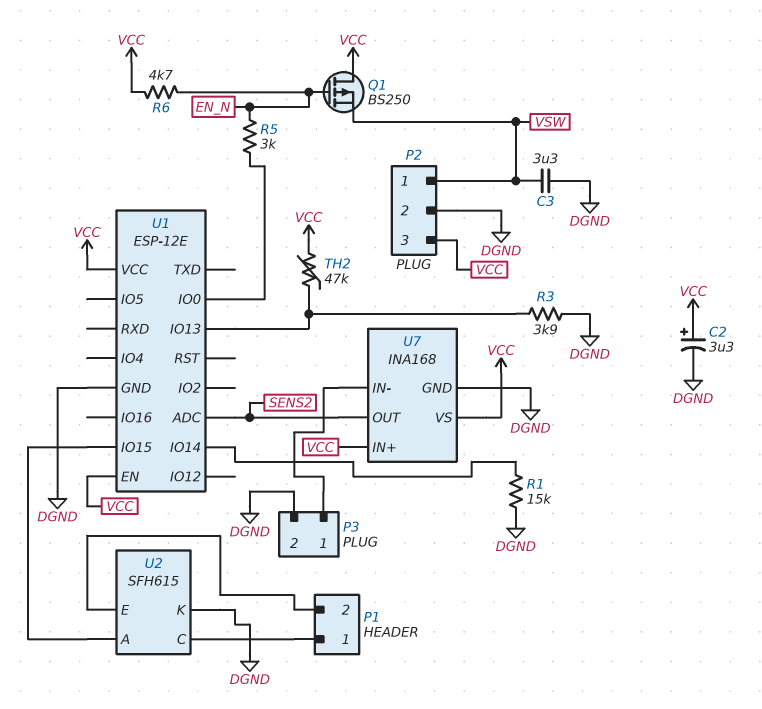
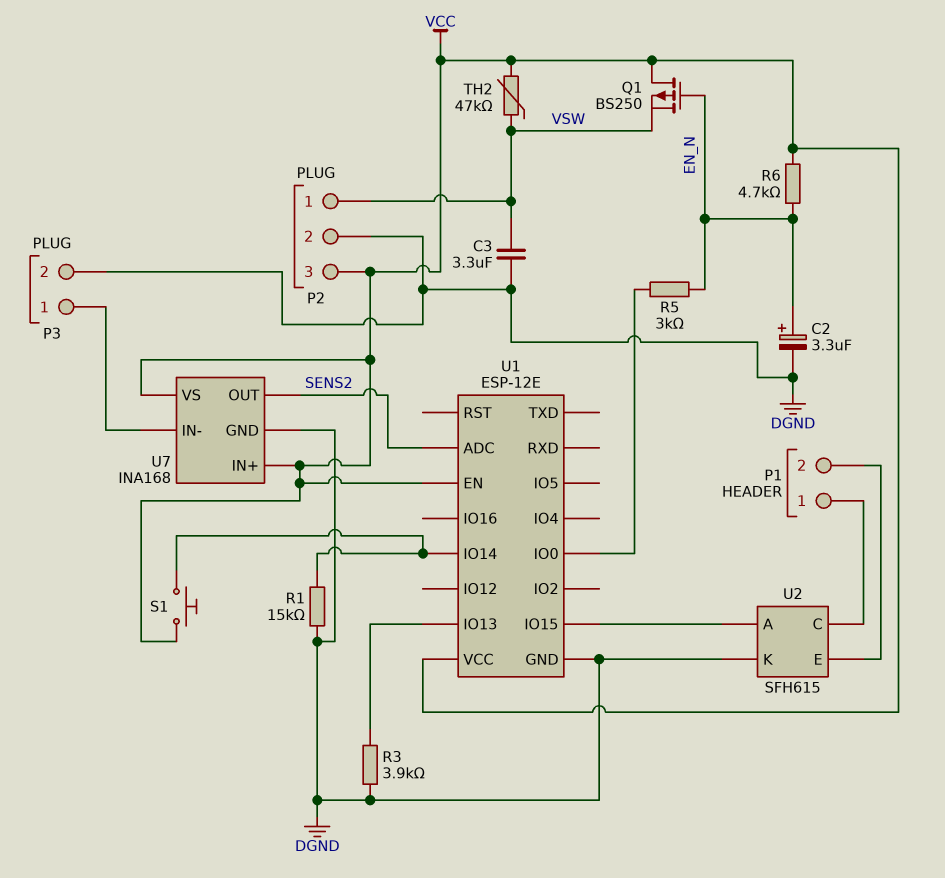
C2: 3.3uF (plus VCC, minus DGND) -> 3.3uF (plus EN_N, minus DGND)
S1: none -> button (U1/IO14, VCC)
TH2: 47k (U1/IO13, VCC) -> 47k (VCC, VSW)

